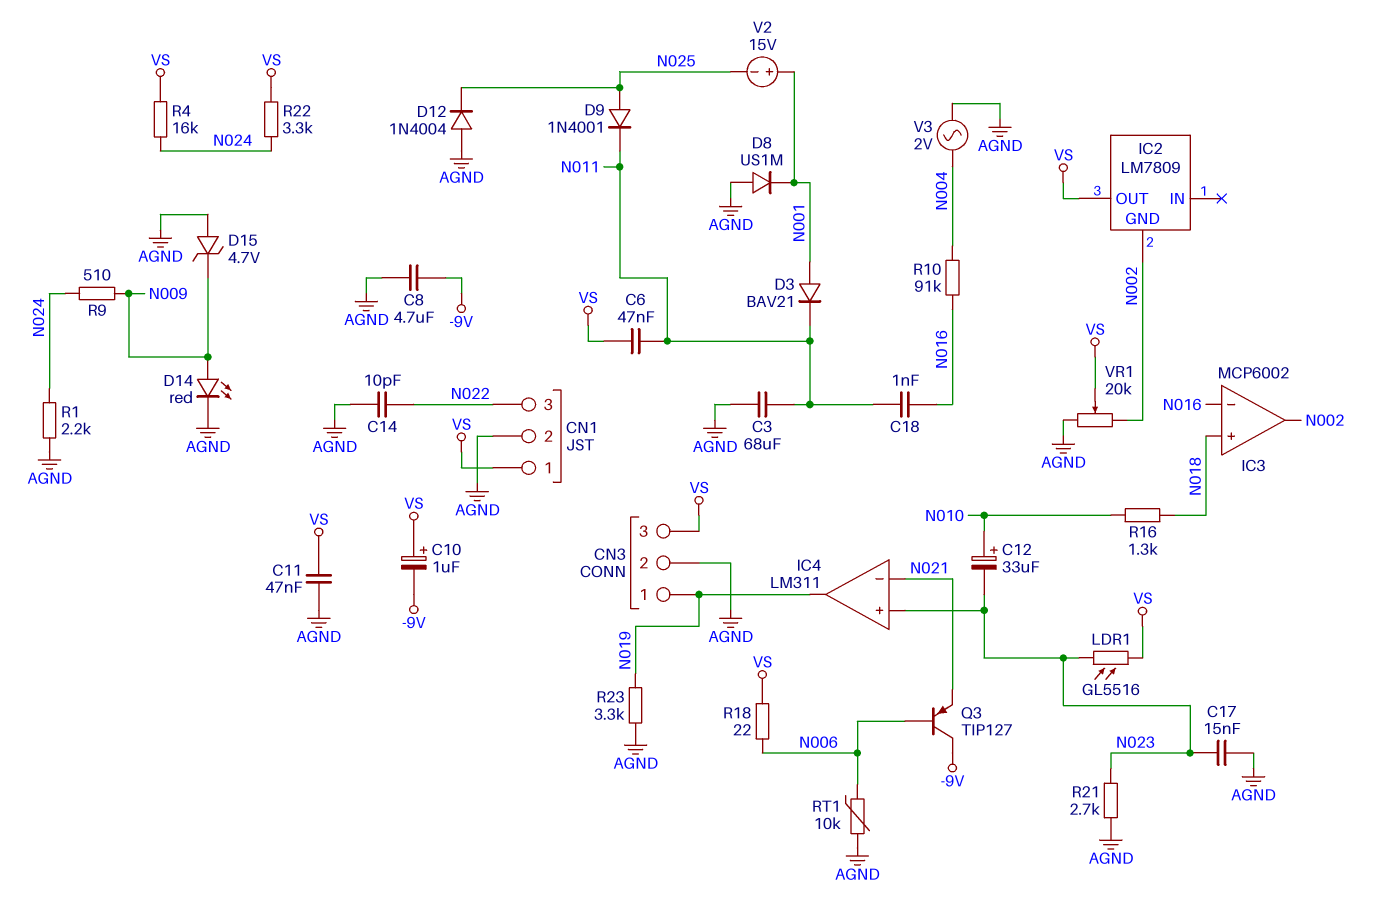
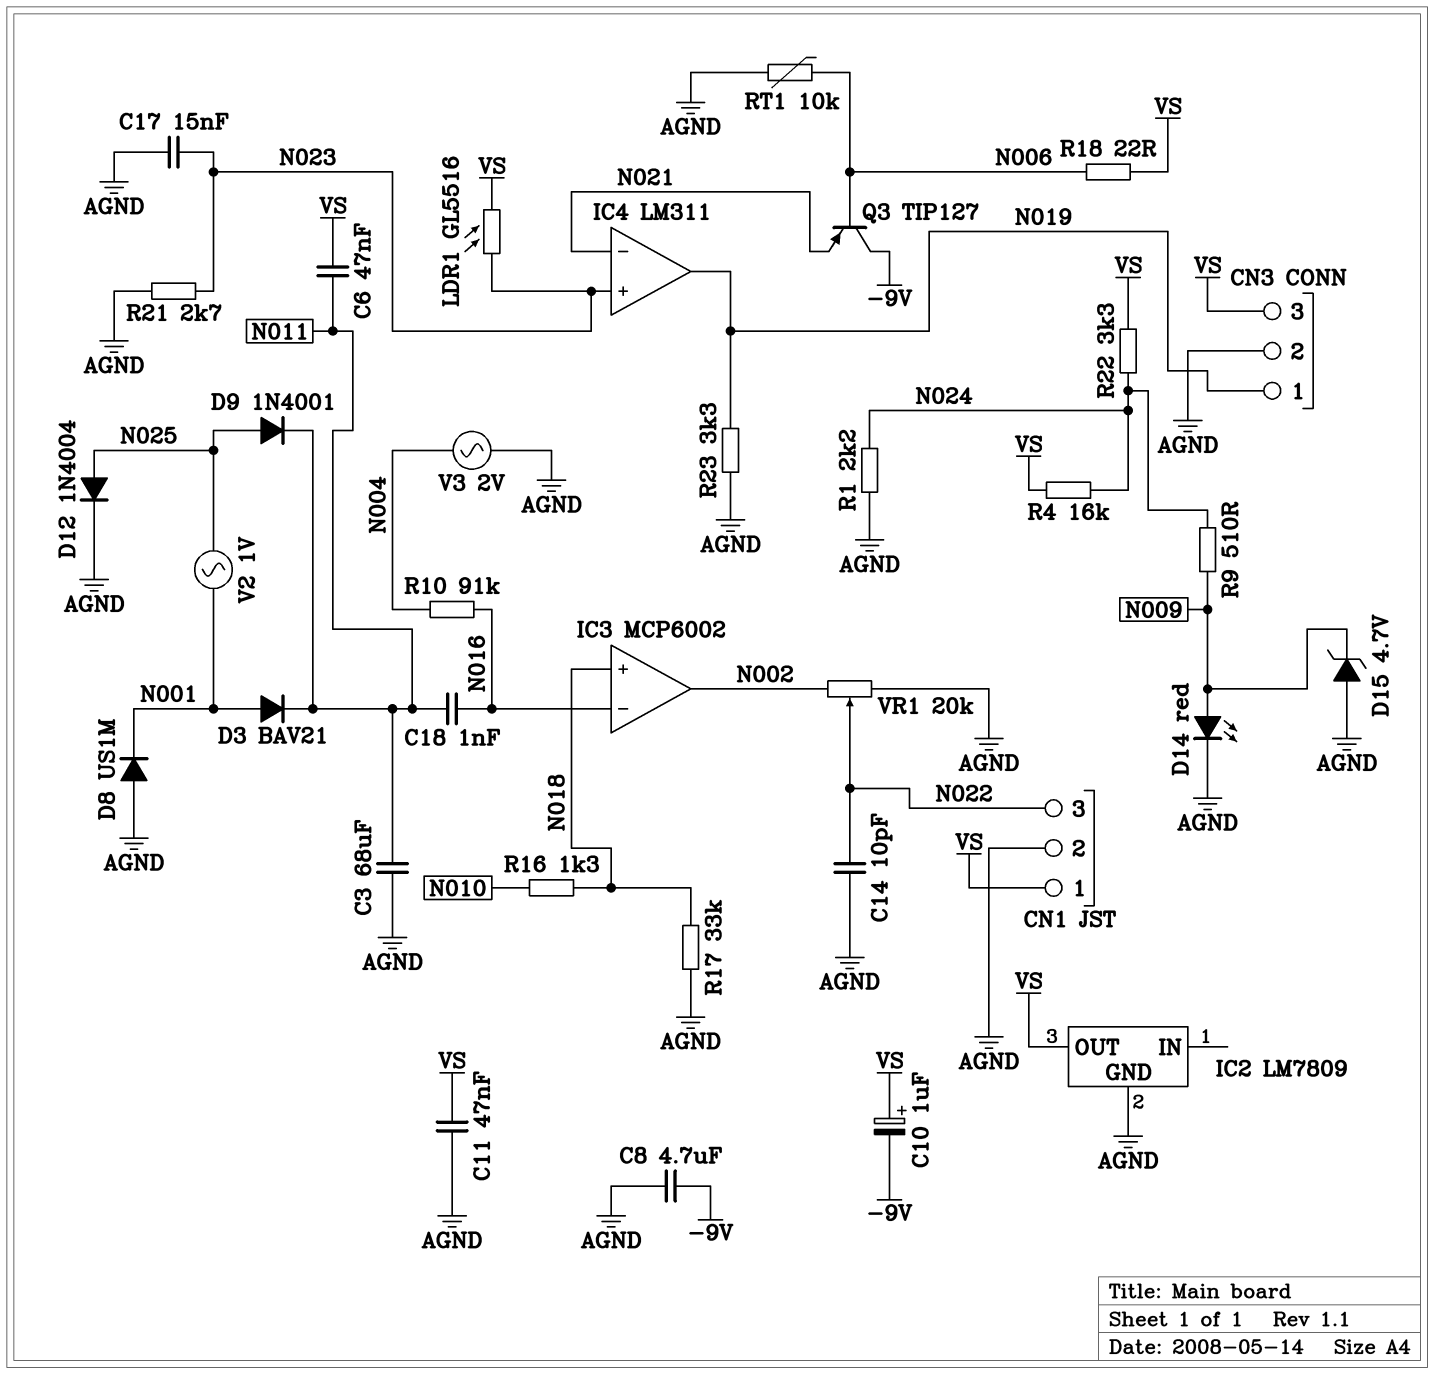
C12: 33uF (plus N010, minus N023) -> none
D12: diode 1N4004 (A AGND, K N025) -> diode 1N4004 (A N025, K AGND)
IC2 pin GND: N002 -> AGND
R17: none -> 33k (AGND, N018)
V2: 15V (plus N001, minus N025) -> AC 1V (N001, N025)
VR1: 20k (AGND, N002, wiper VS) -> 20k (AGND, N002, wiper N022)

